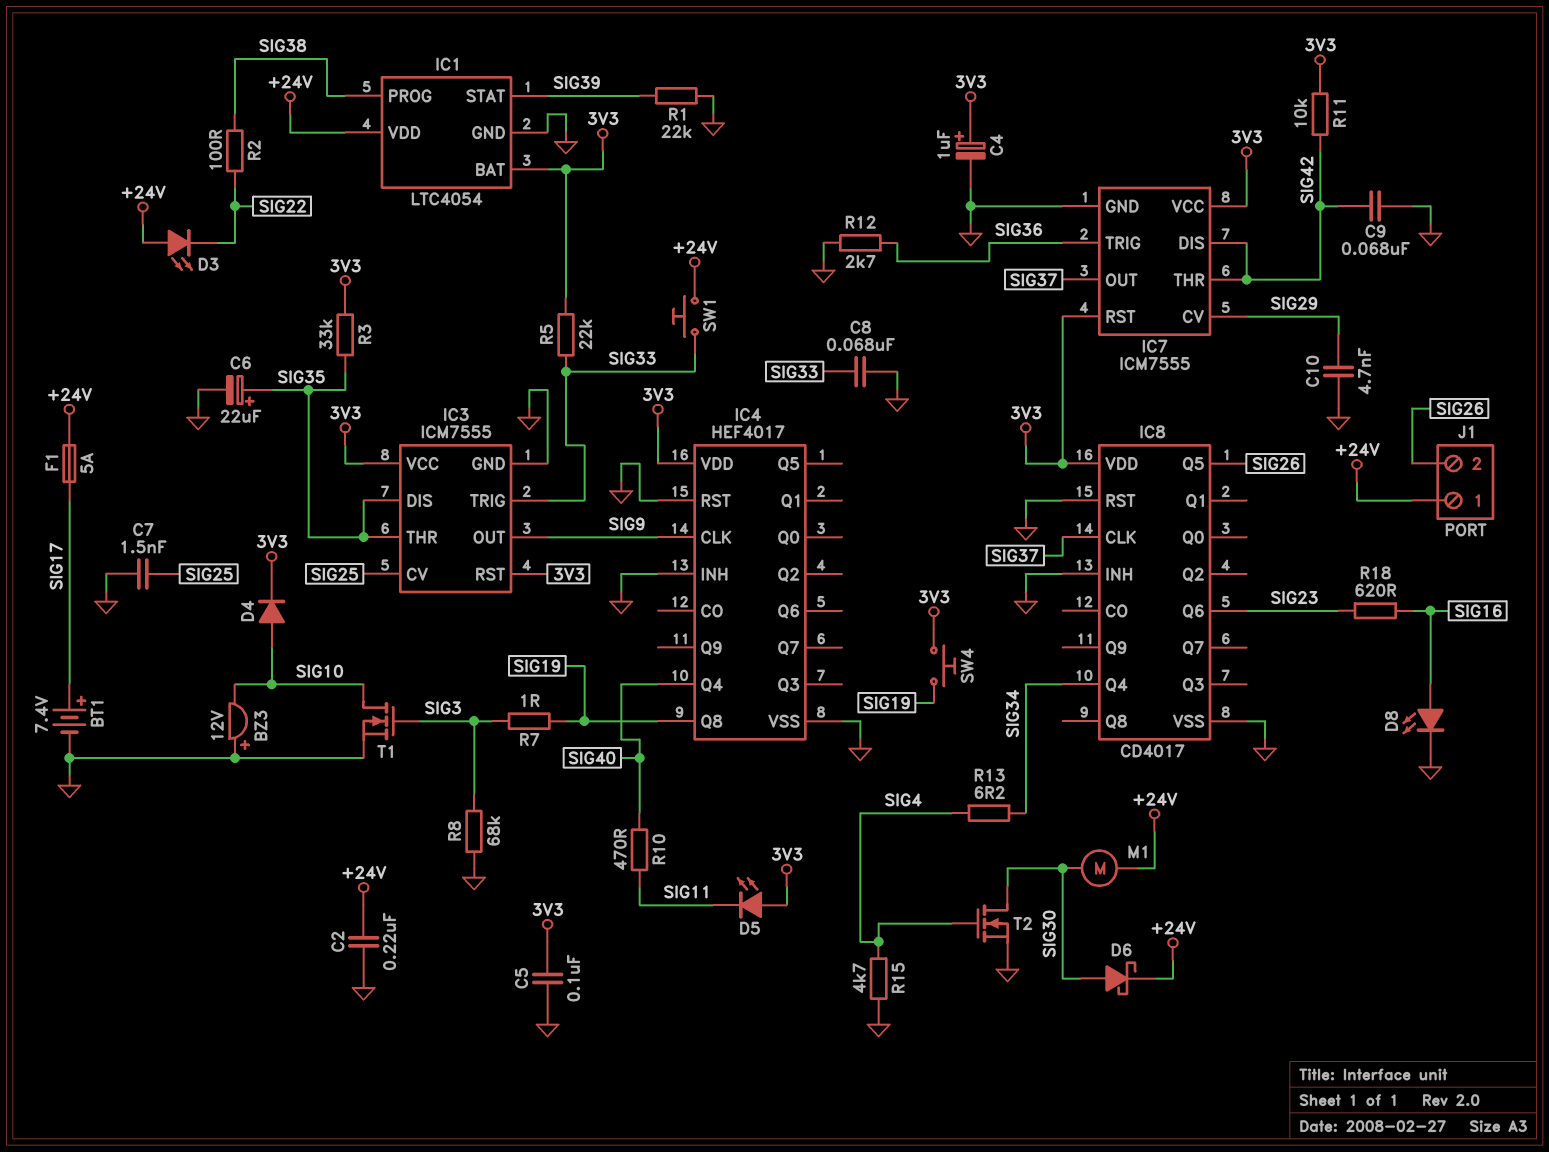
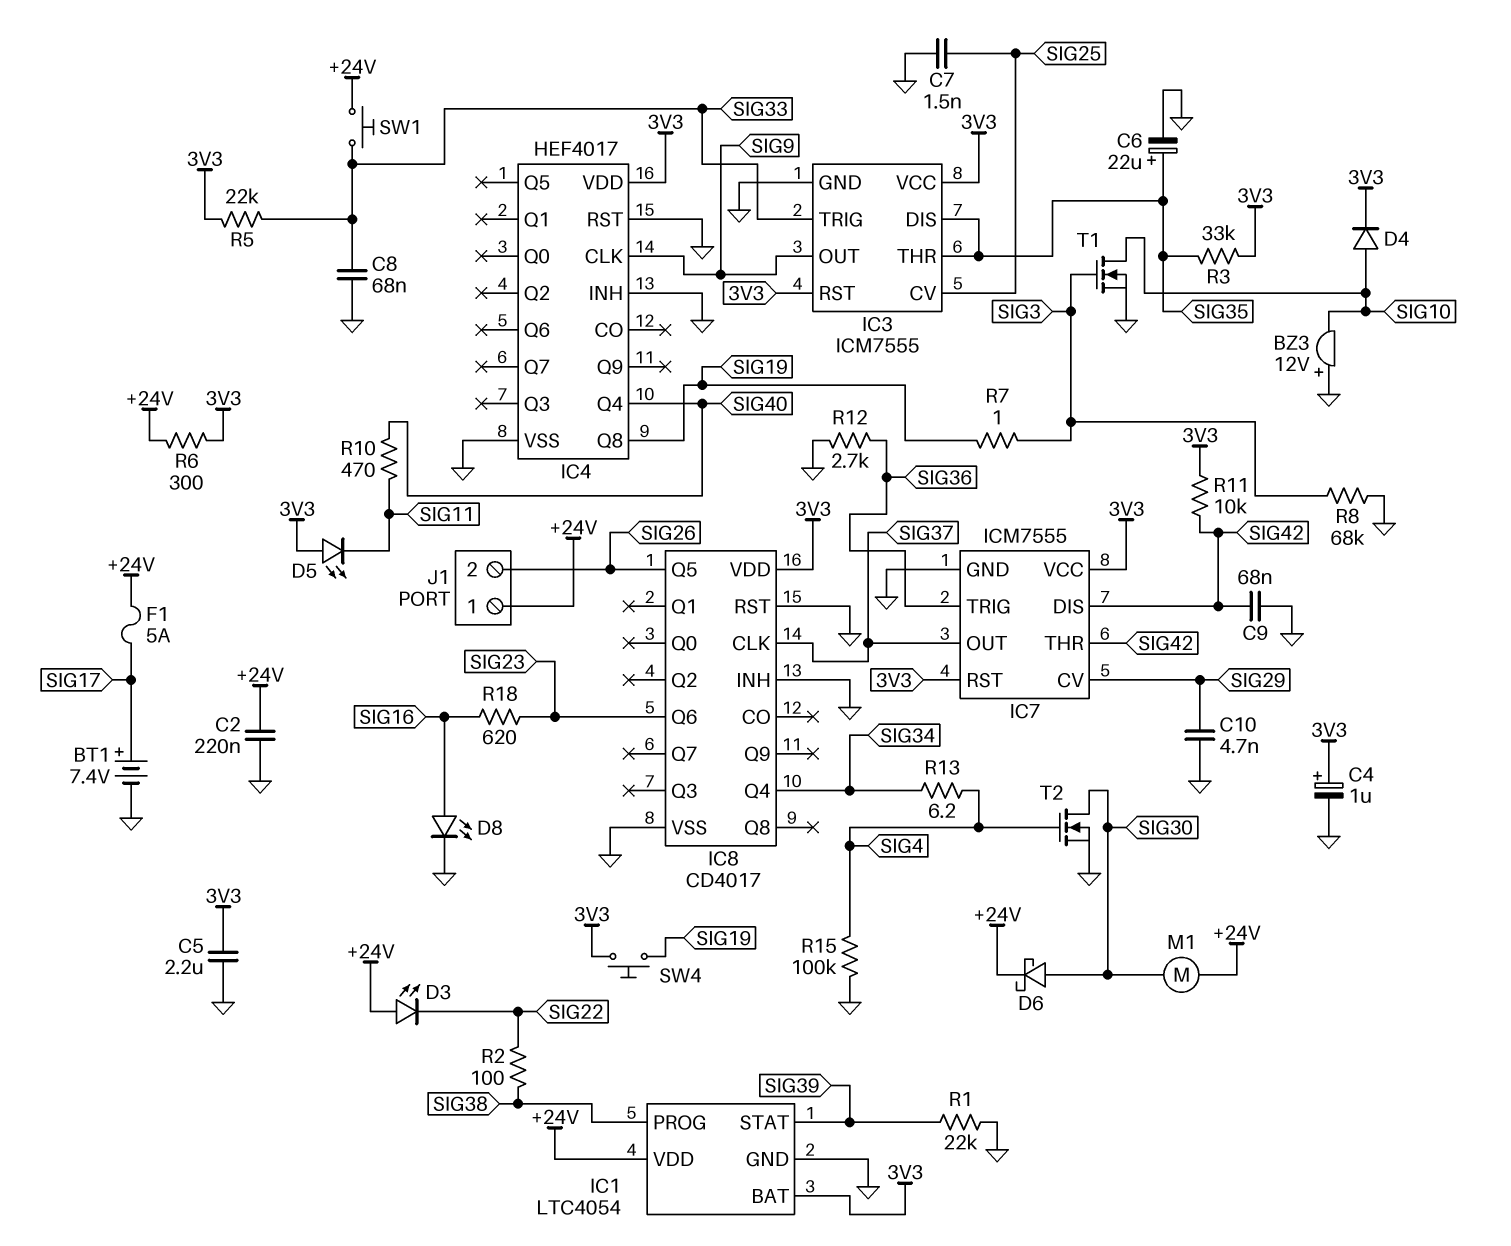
C5: 100nF (3V3, GND) -> 2.2uF (3V3, GND)
R6: none -> 300 (+24V, 3V3)
R15: 4.7k (GND, SIG4) -> 100k (GND, SIG4)

